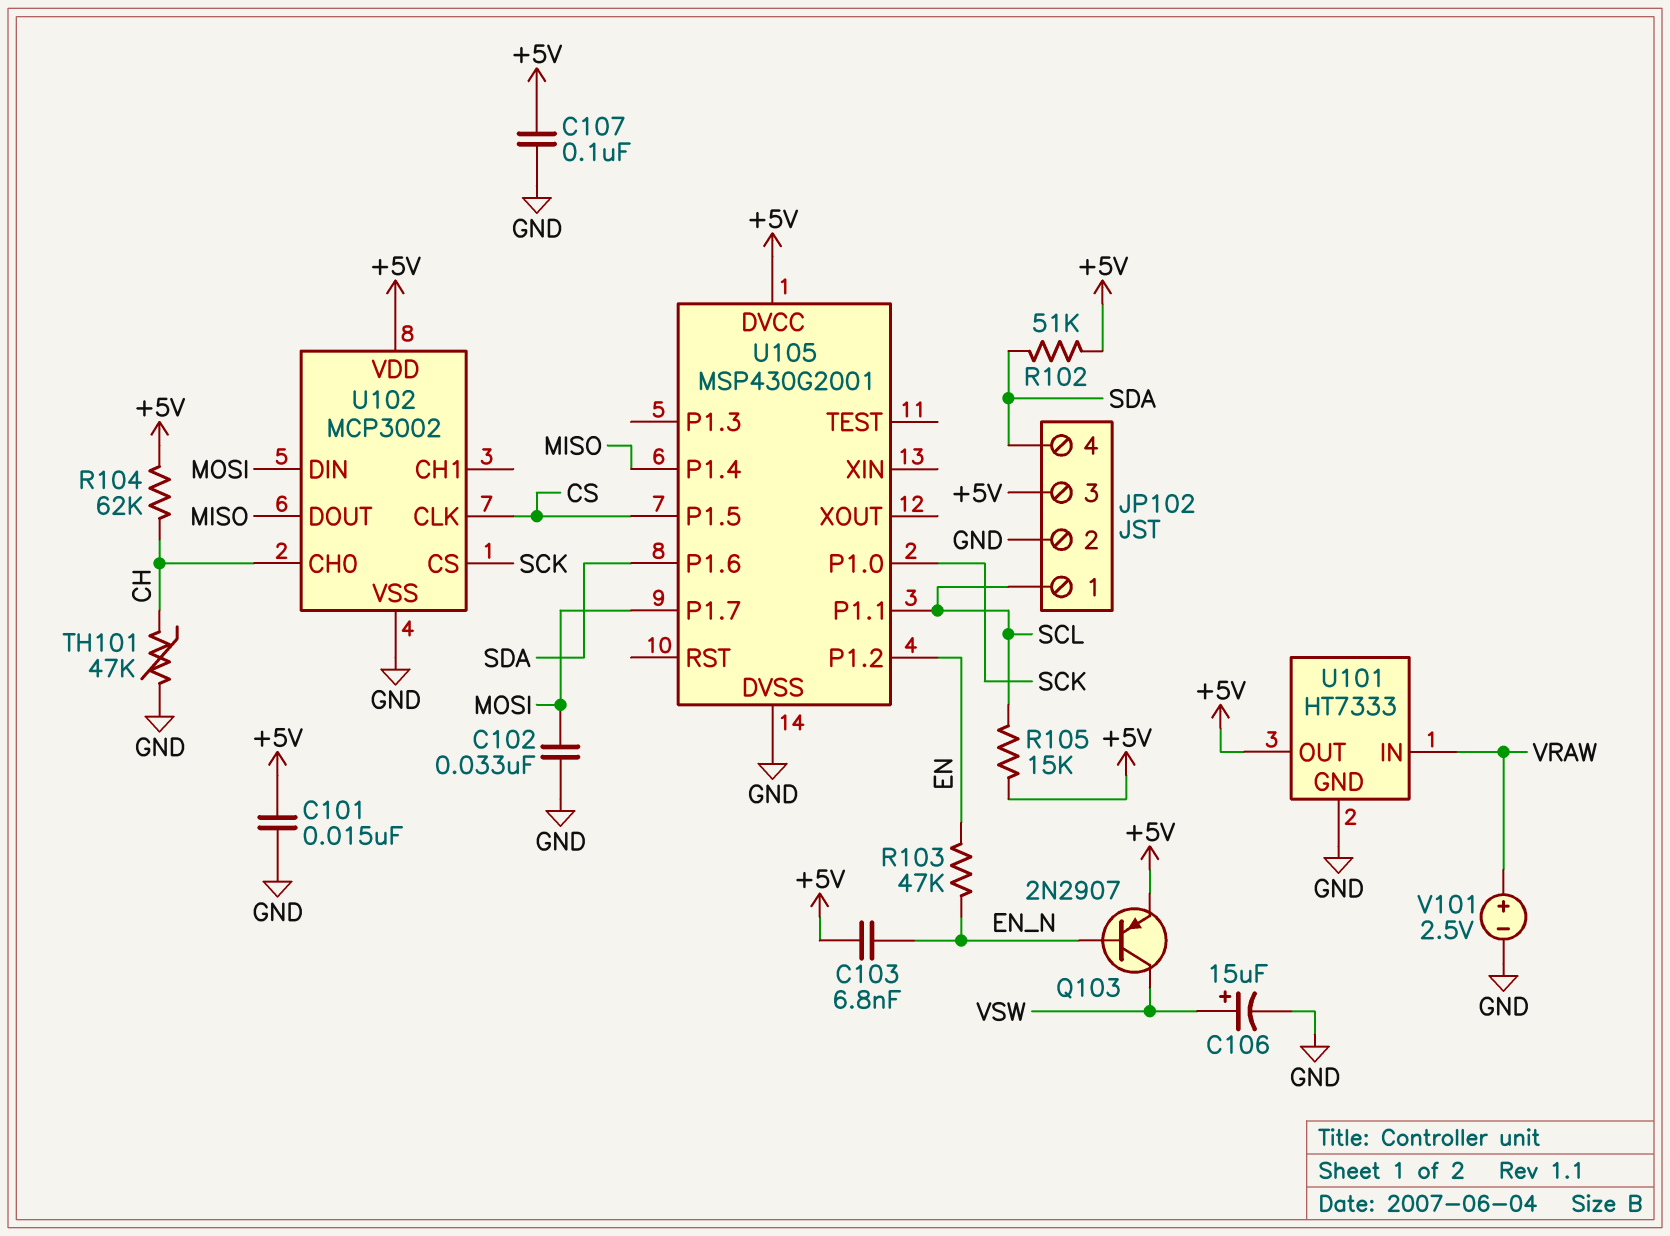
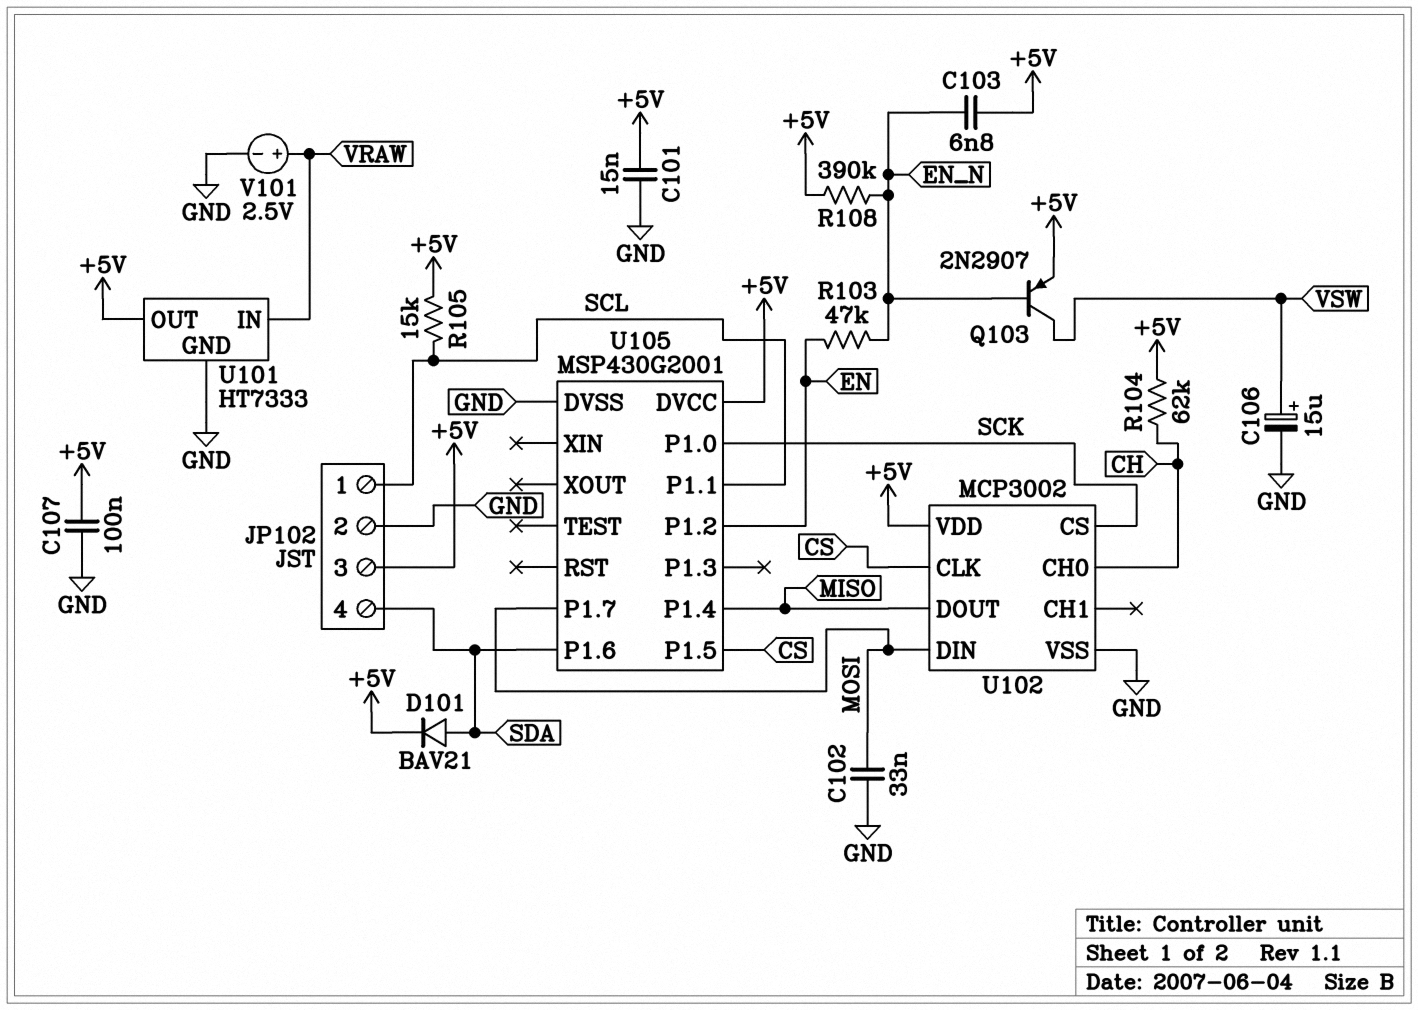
D101: none -> diode BAV21 (A SDA, K +5V)
R102: 51k (+5V, SDA) -> none
R108: none -> 390k (+5V, EN_N)
TH101: 47k (CH, GND) -> none

